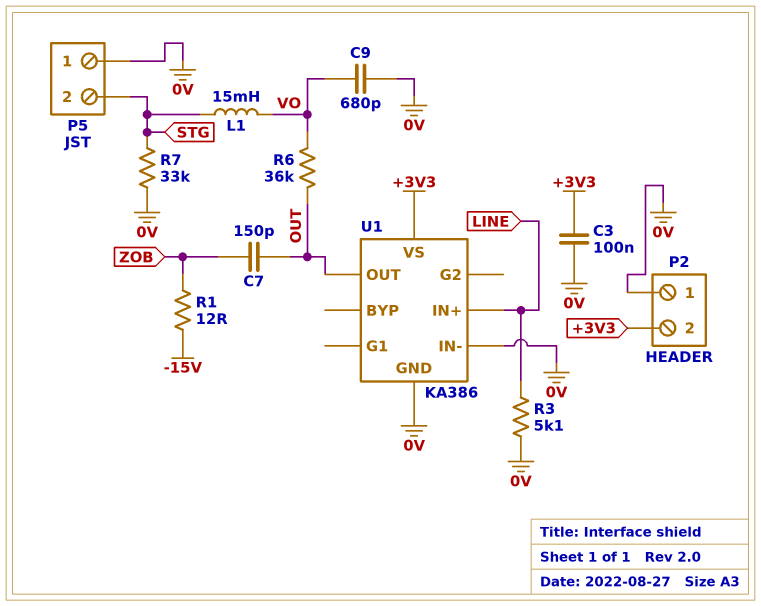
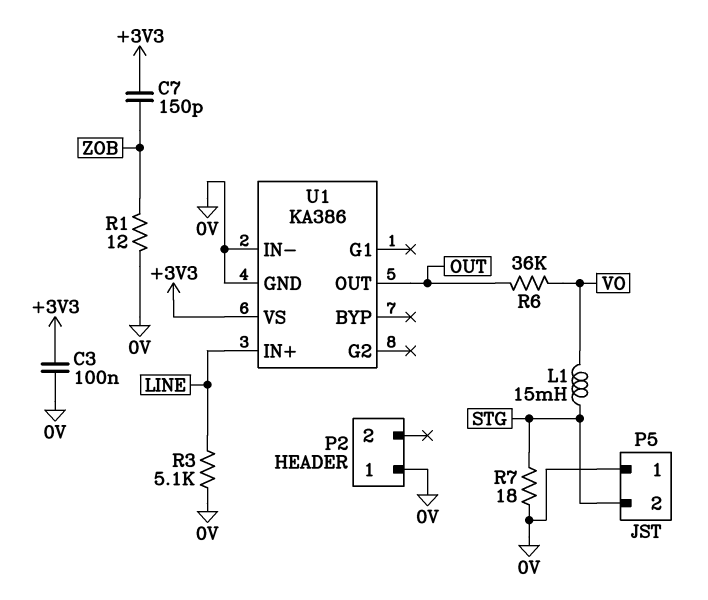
C7: 150pF (OUT, ZOB) -> 150pF (+3V3, ZOB)
C9: 680pF (0V, VO) -> none
P2 pin 2: +3V3 -> none
R1: 12 (-15V, ZOB) -> 12 (0V, ZOB)
R7: 33k (0V, STG) -> 18 (0V, STG)

